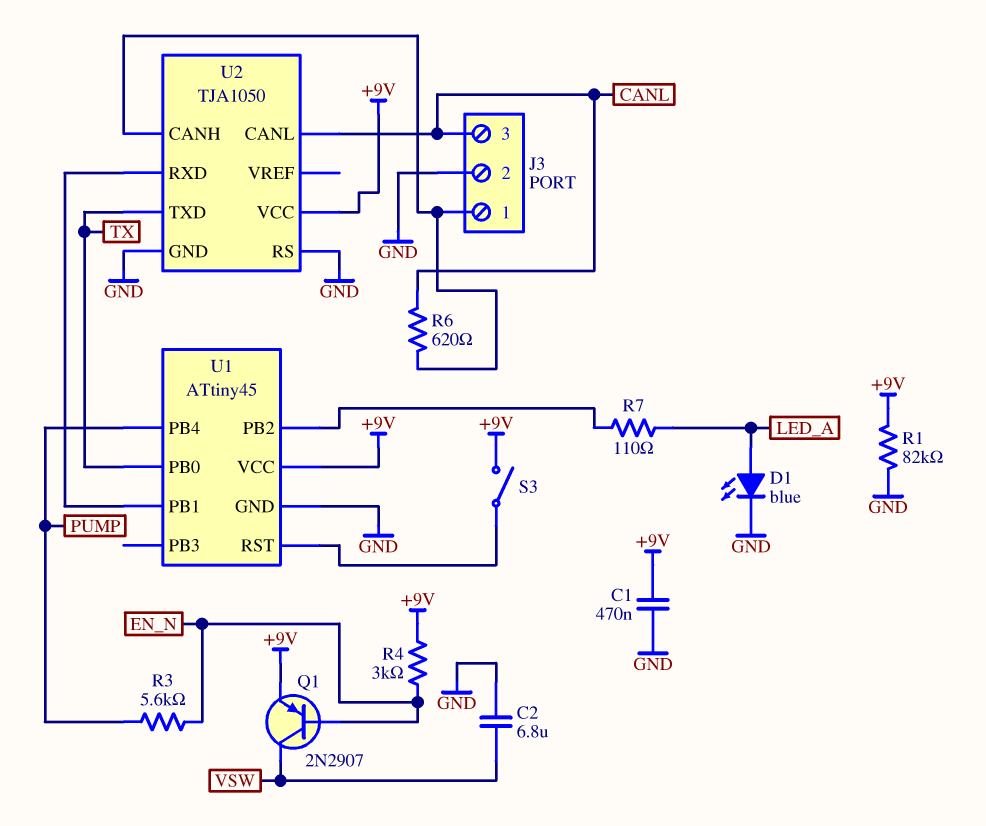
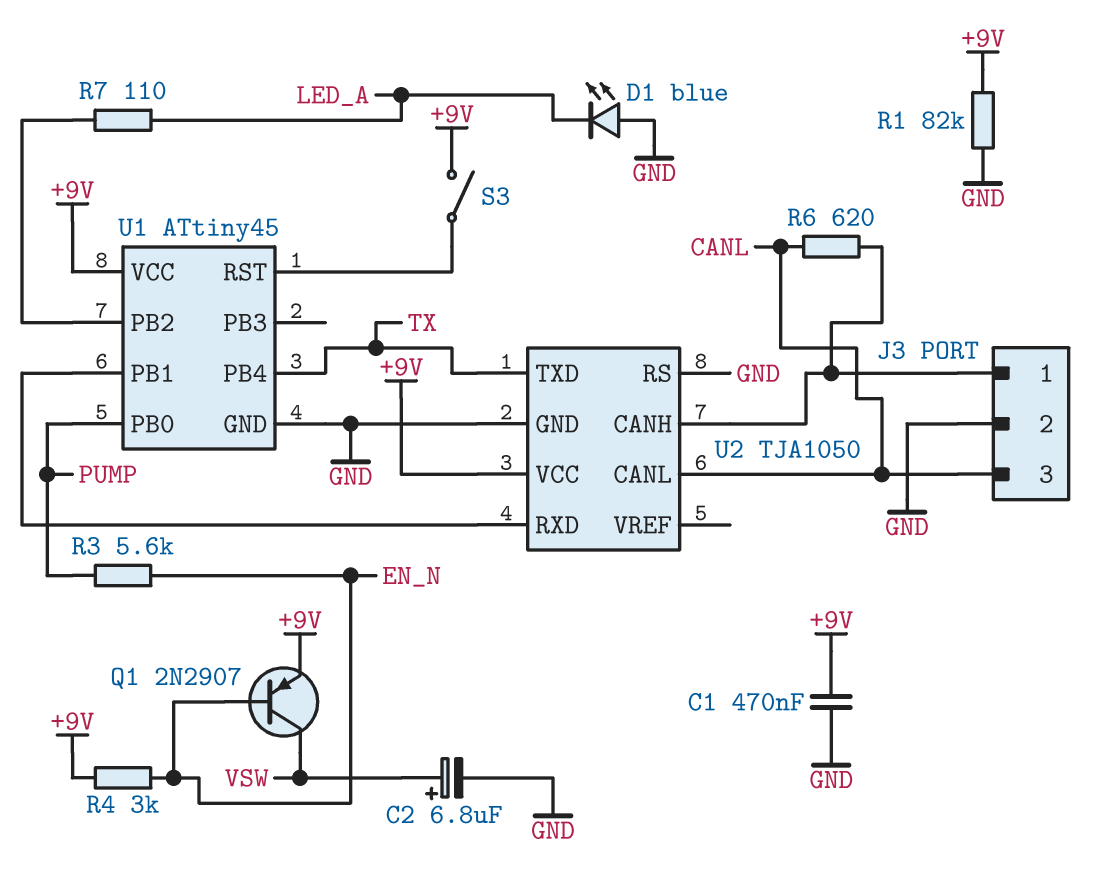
C2: 6.8uF (GND, VSW) -> 6.8uF (plus VSW, minus GND)
D1: LED blue (A LED_A, K GND) -> LED blue (A GND, K LED_A)
U1 pin PB0: TX -> PUMP
U1 pin PB4: PUMP -> TX

